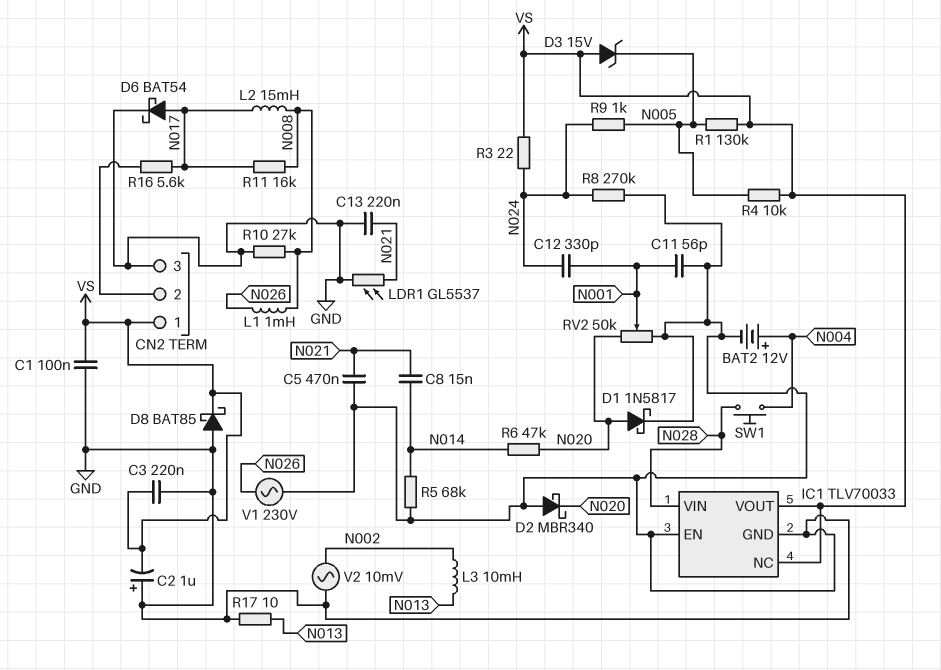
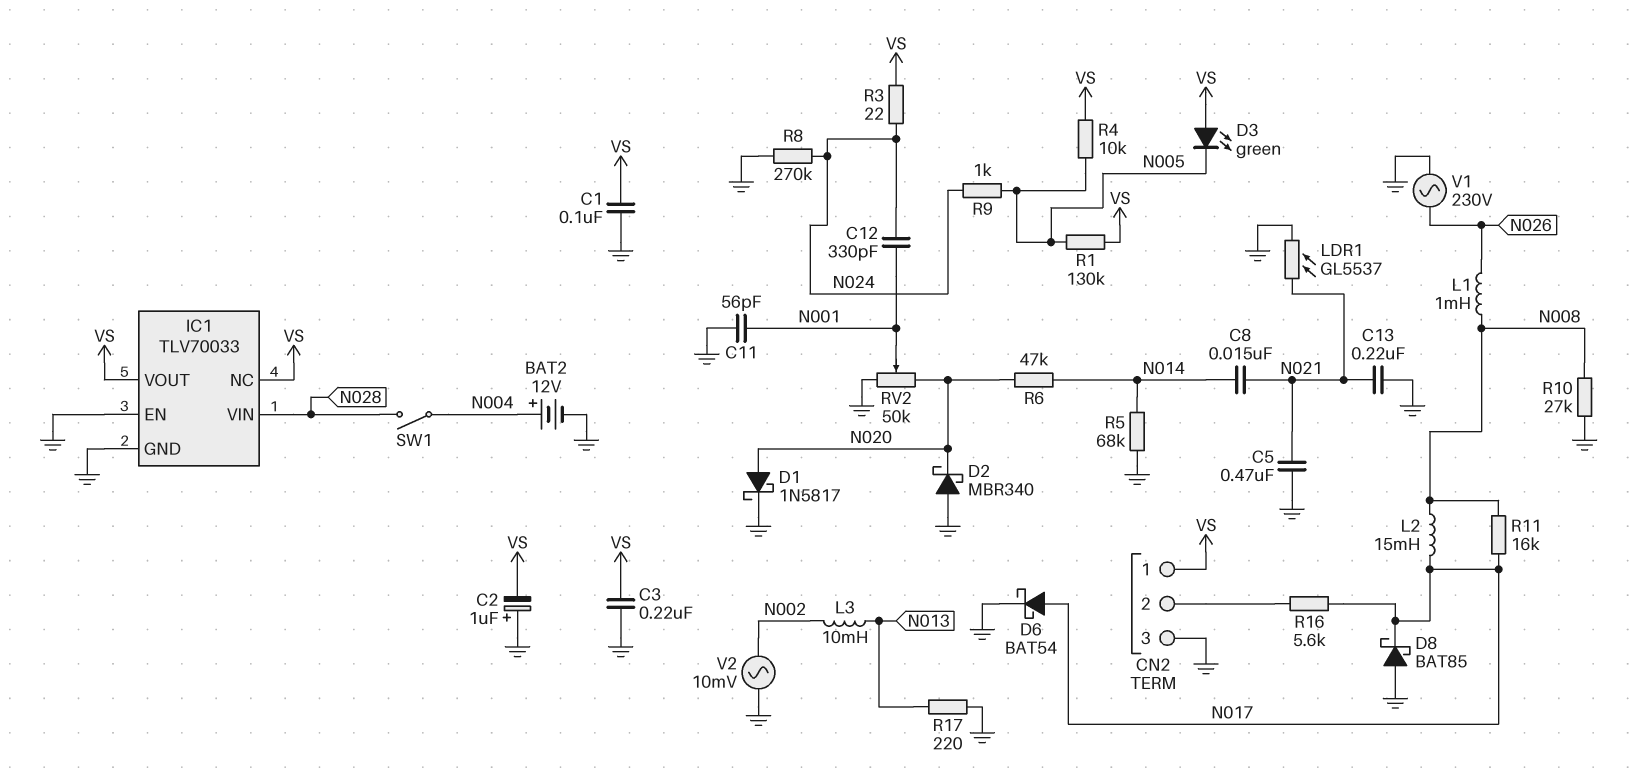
D3: zener 15V (A VS, K N005) -> LED green (A VS, K N005)
D8: schottky BAT85 (A GND, K VS) -> schottky BAT85 (A GND, K N017)
R17: 10 (GND, N013) -> 220 (GND, N013)
SW1: button (N004, N028) -> switch (N004, N028)

